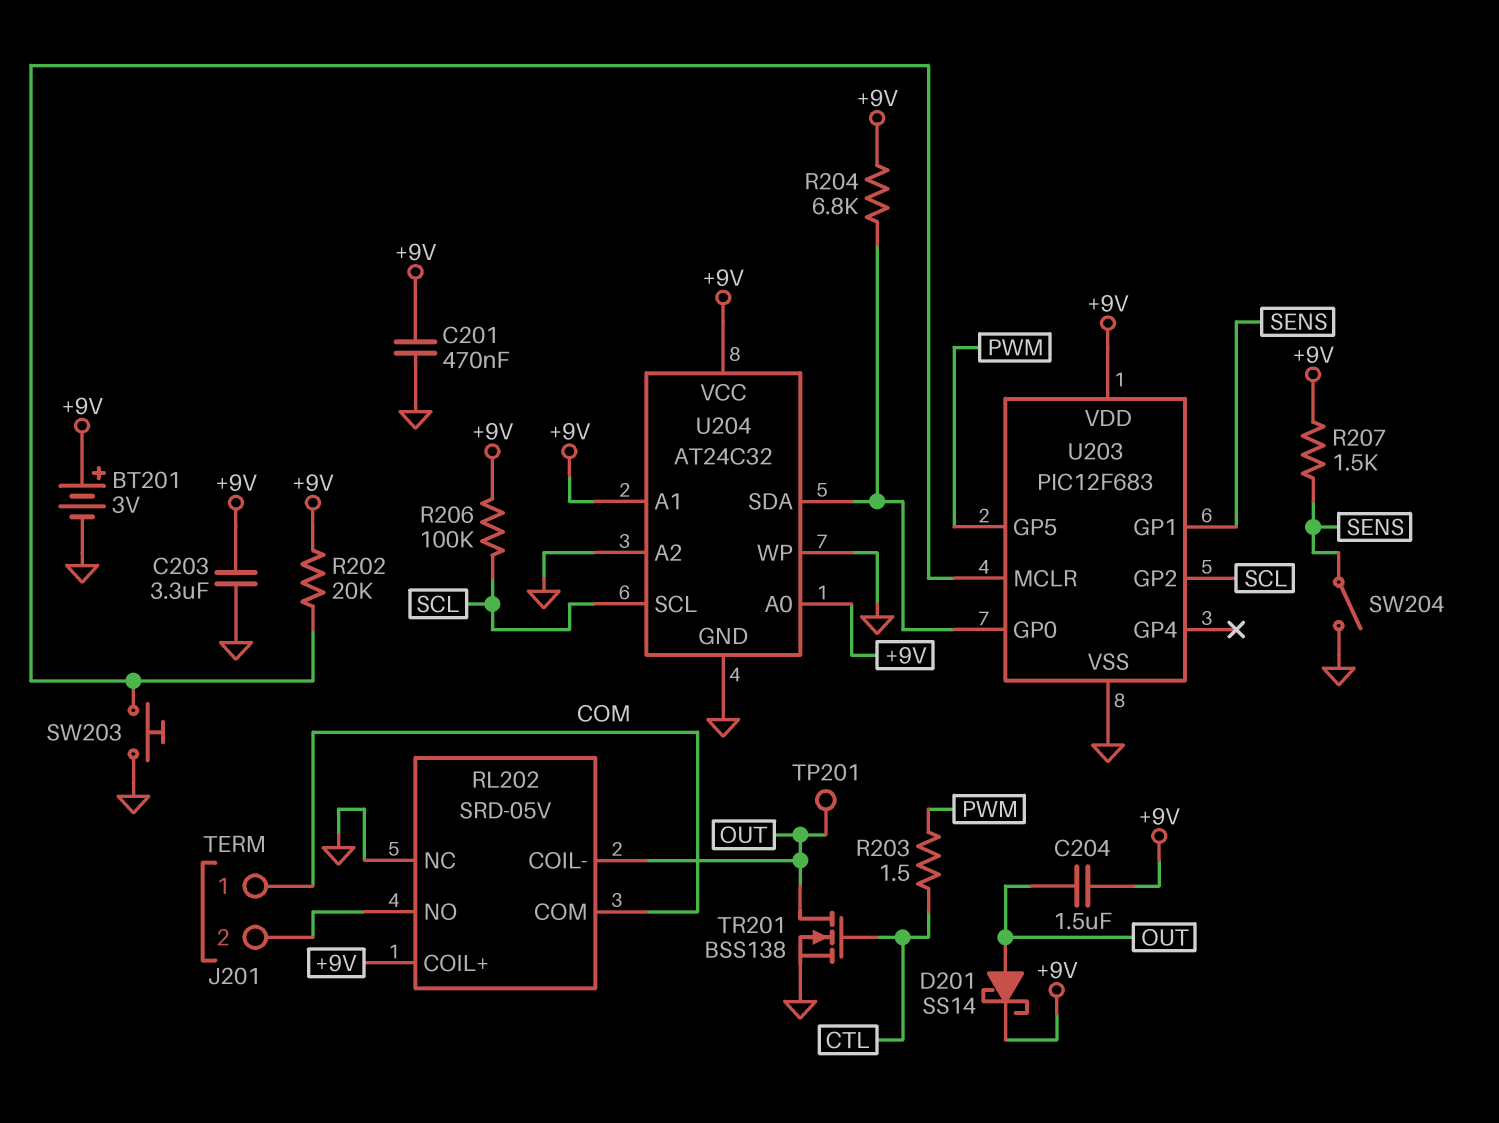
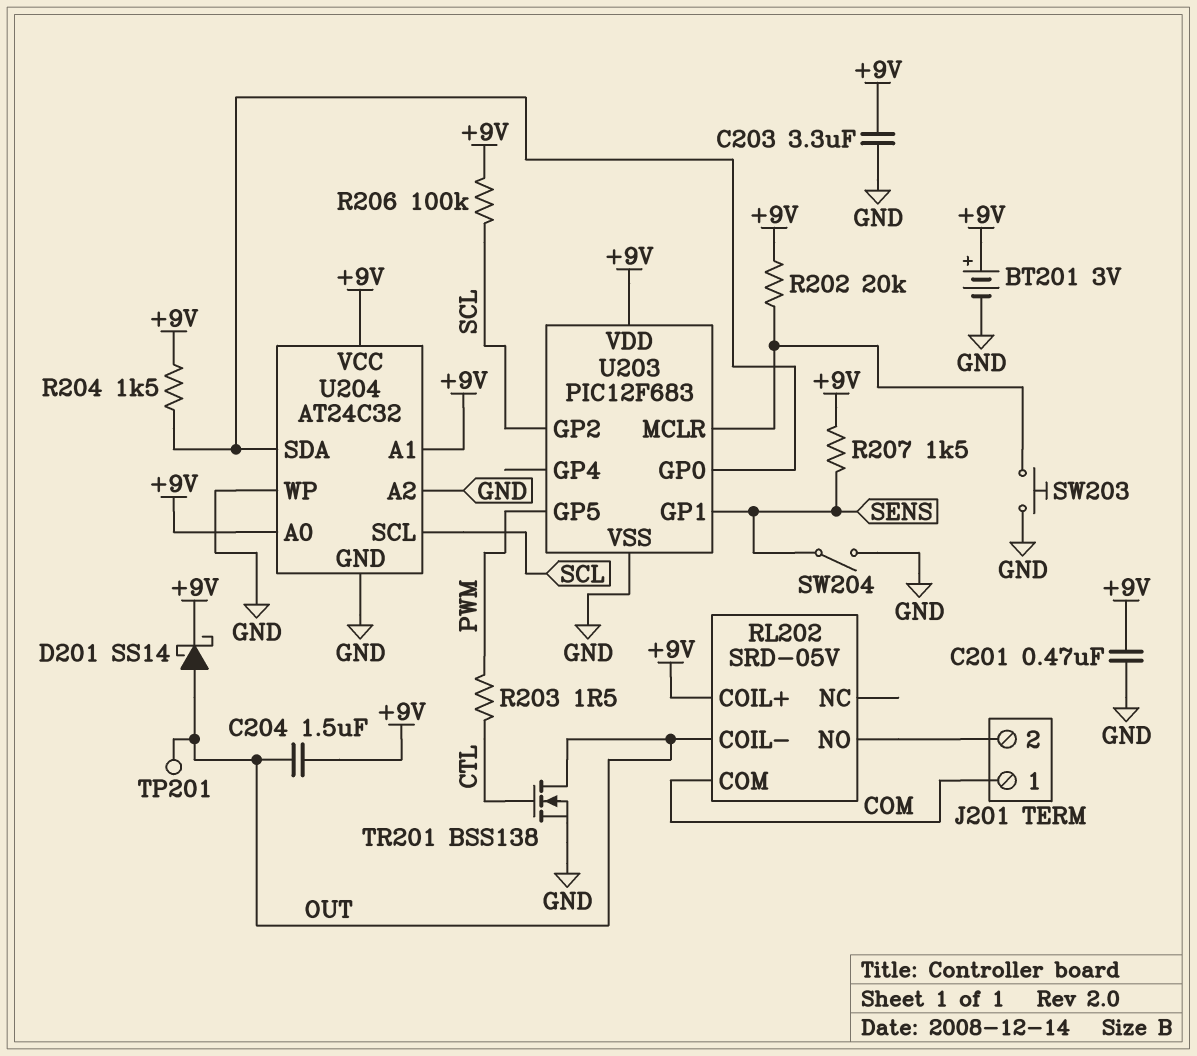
R204: 6.8k (+9V, U203/GP0) -> 1.5k (+9V, U203/GP0)
RL202 pin NC: GND -> none

